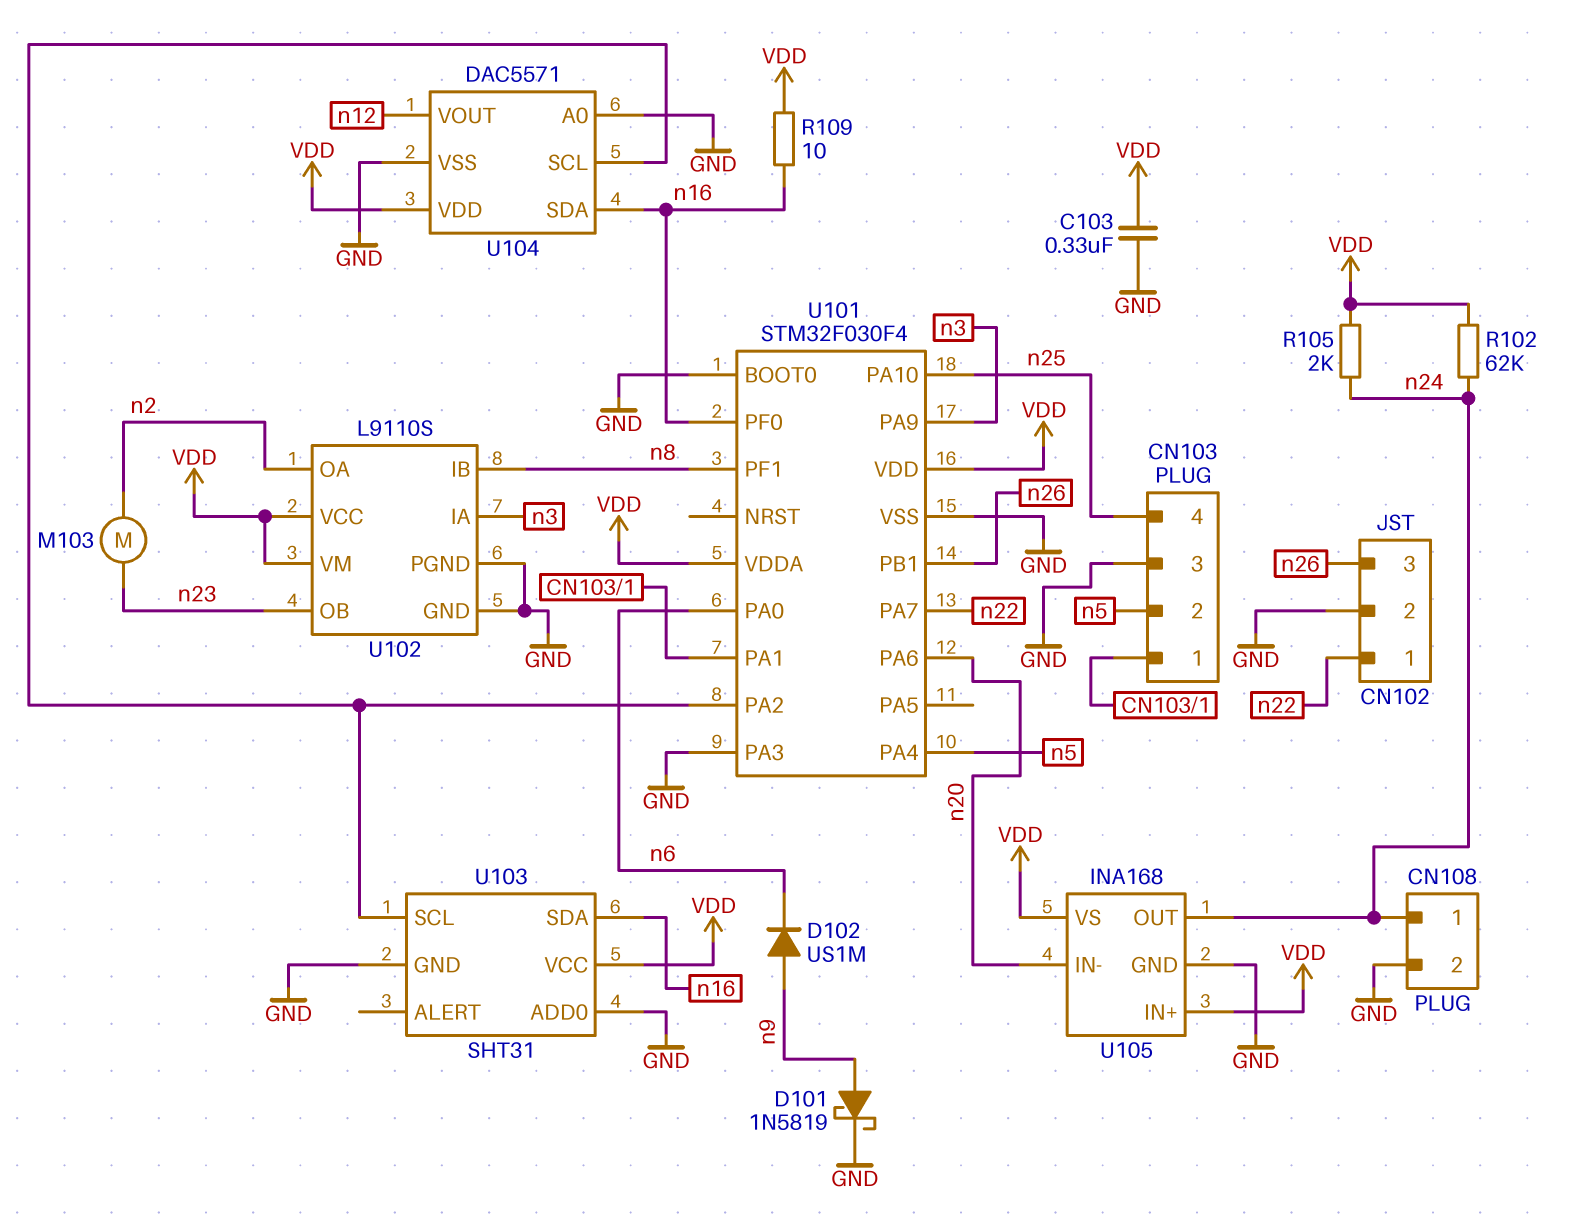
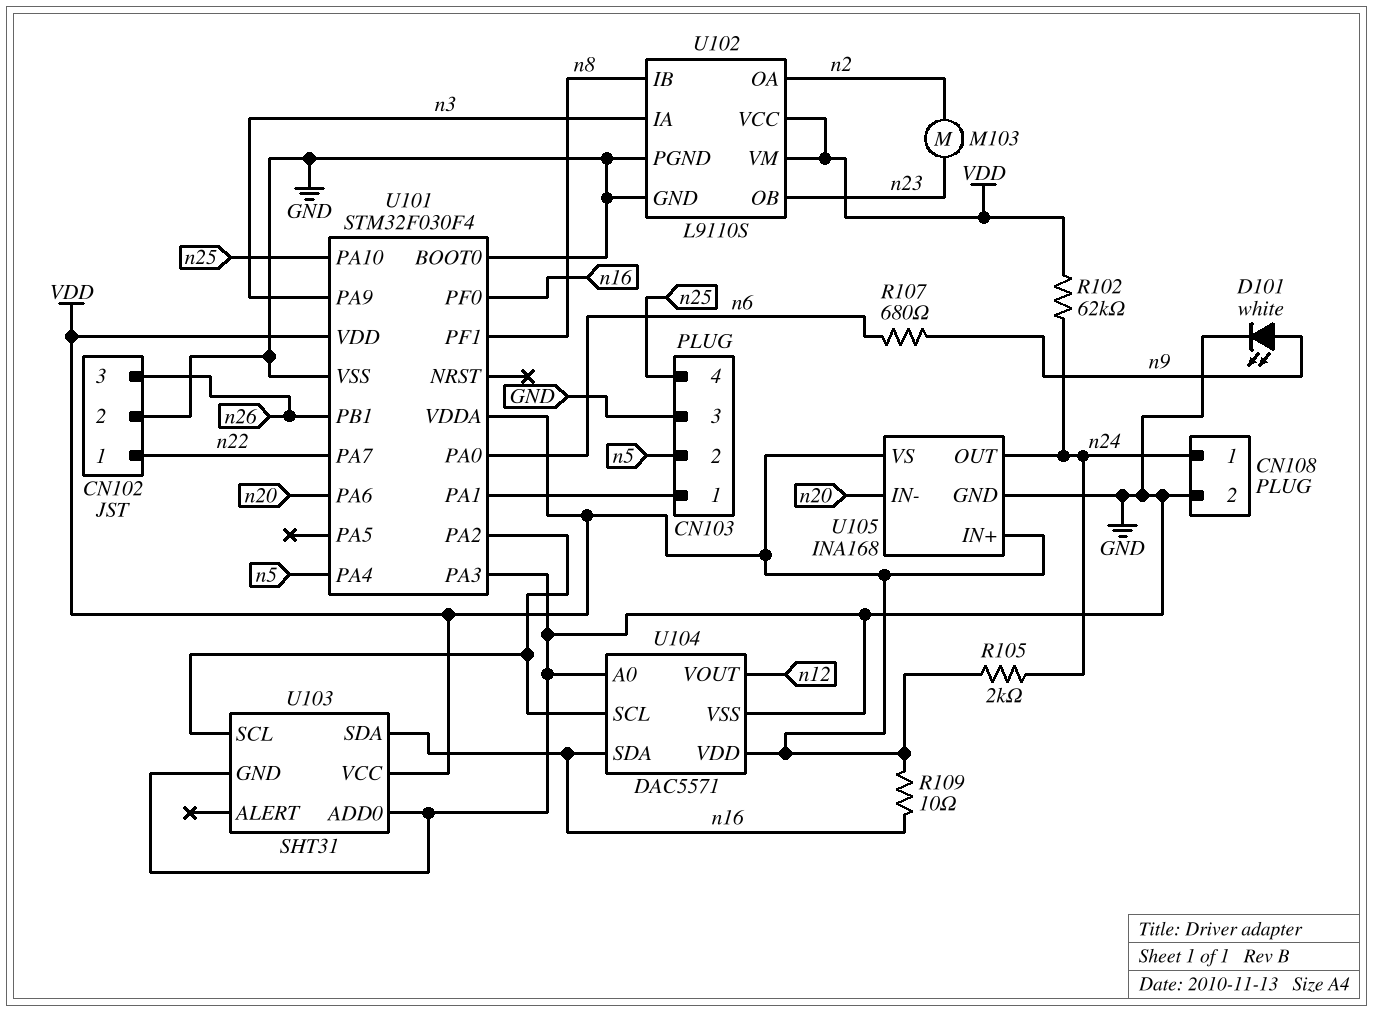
C103: 330nF (GND, VDD) -> none
D101: schottky 1N5819 (A n9, K GND) -> LED white (A n9, K GND)
D102: diode US1M (A n9, K n6) -> none
R107: none -> 680 (n6, n9)

